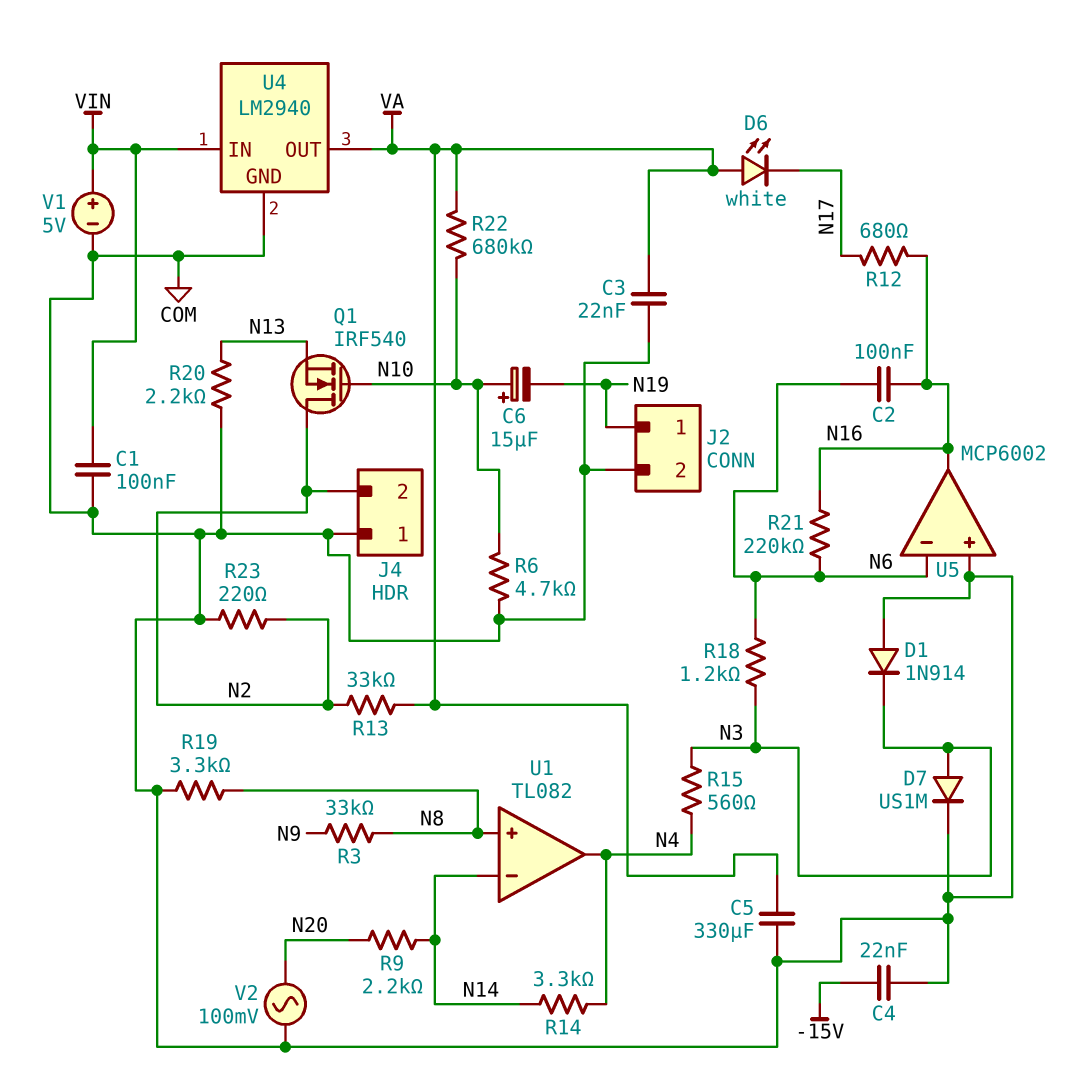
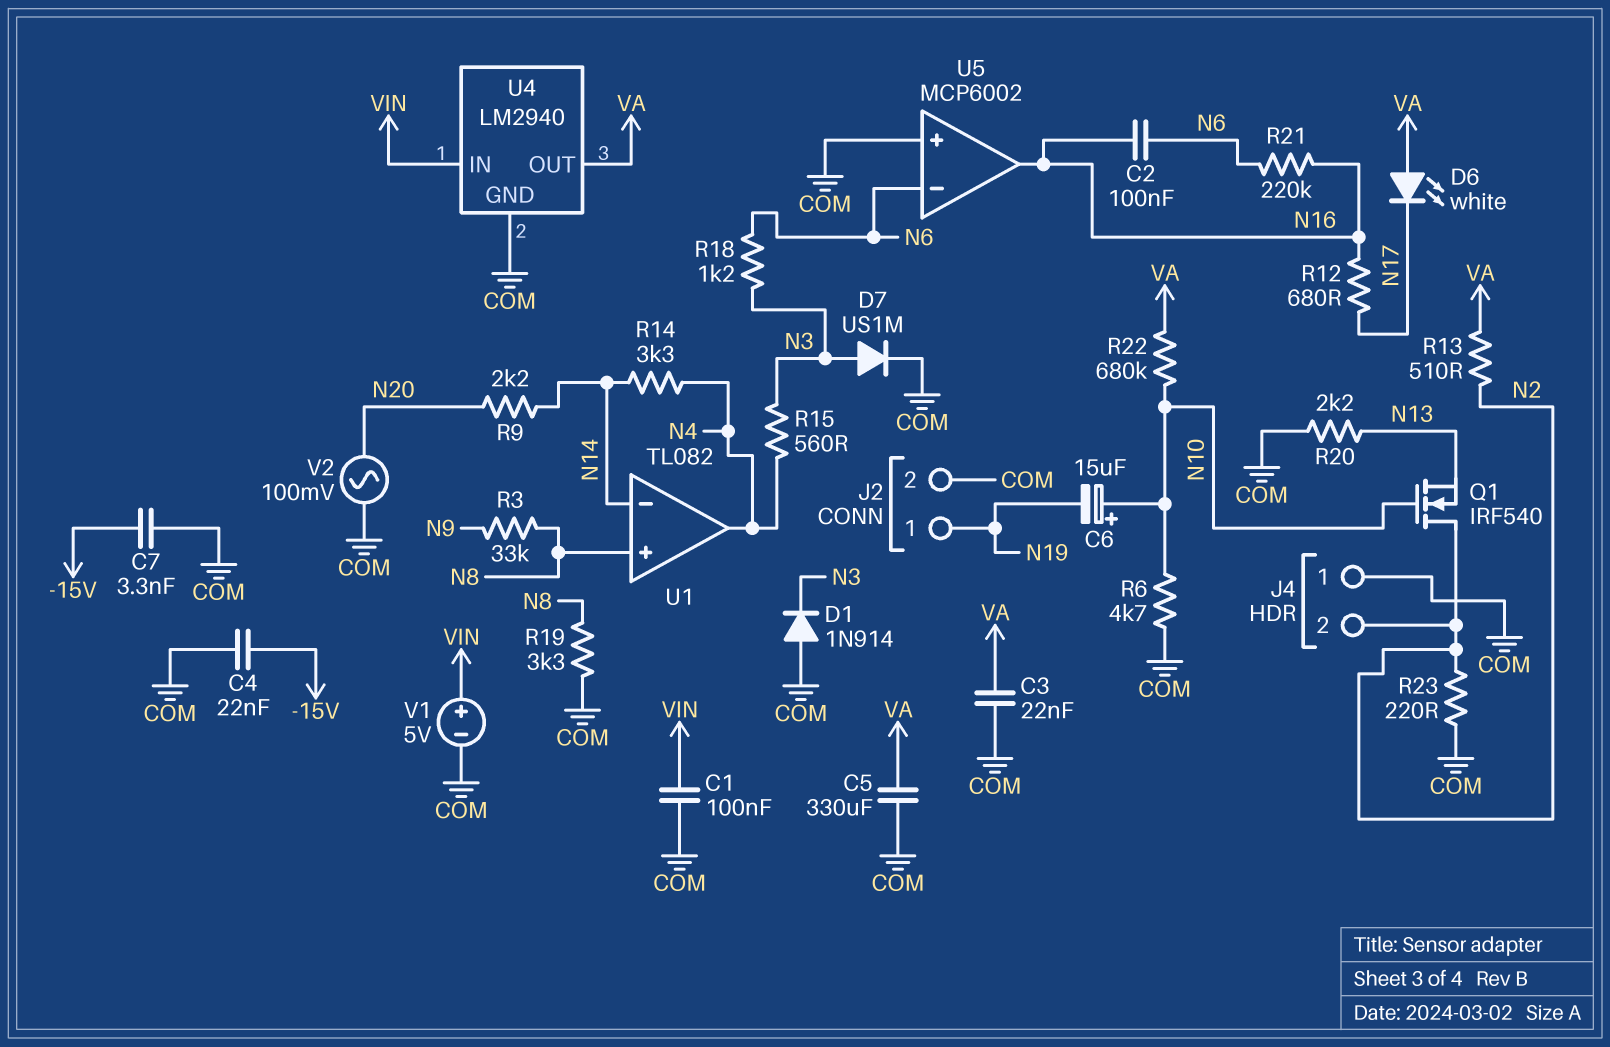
C7: none -> 3.3nF (-15V, COM)
R13: 33k (N2, VA) -> 510 (N2, VA)

